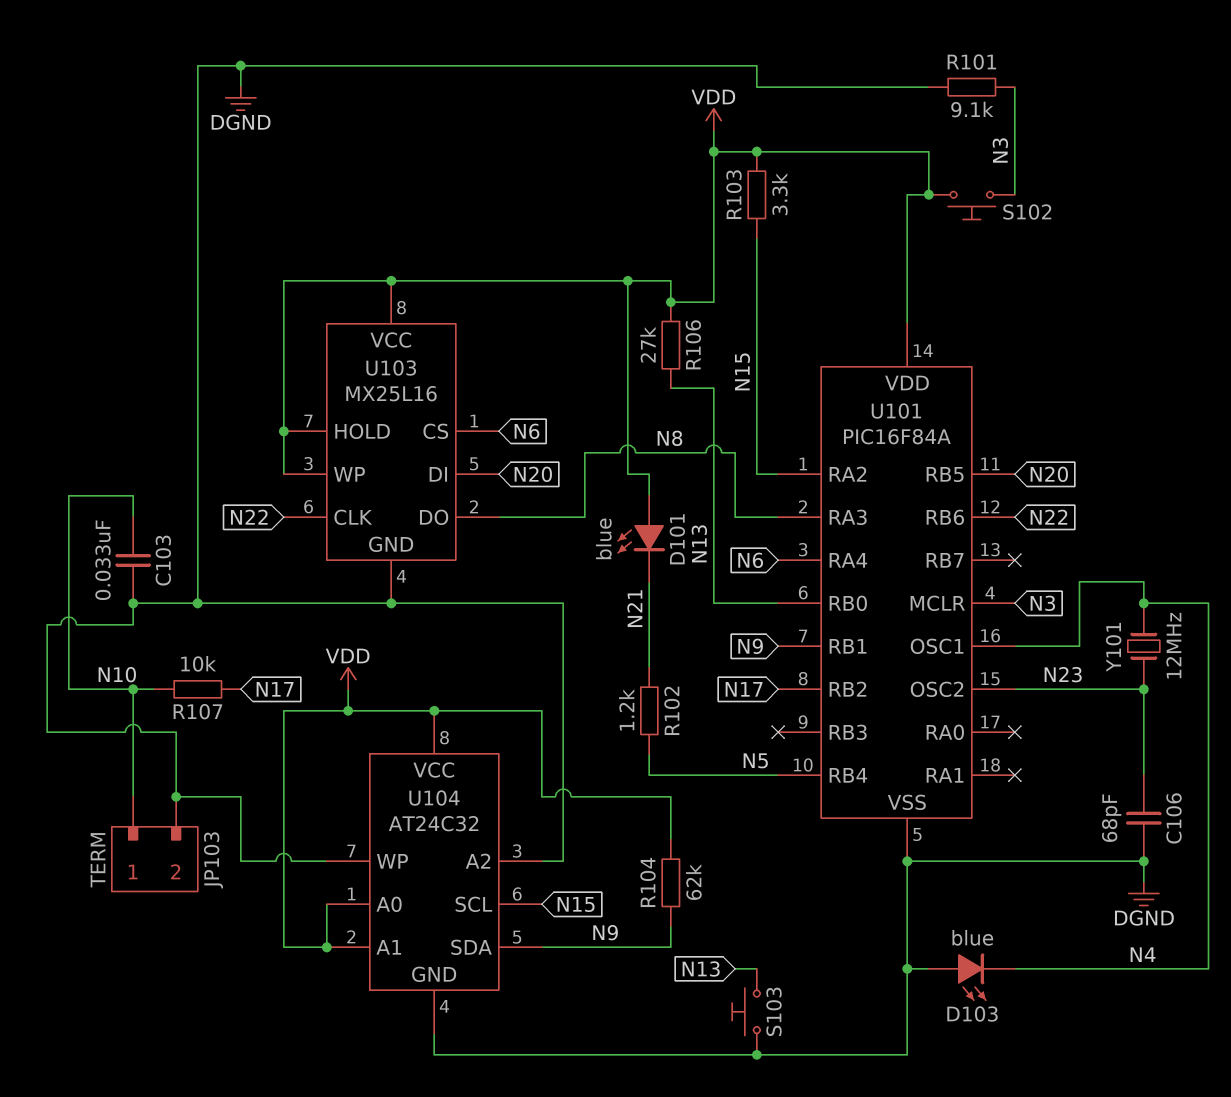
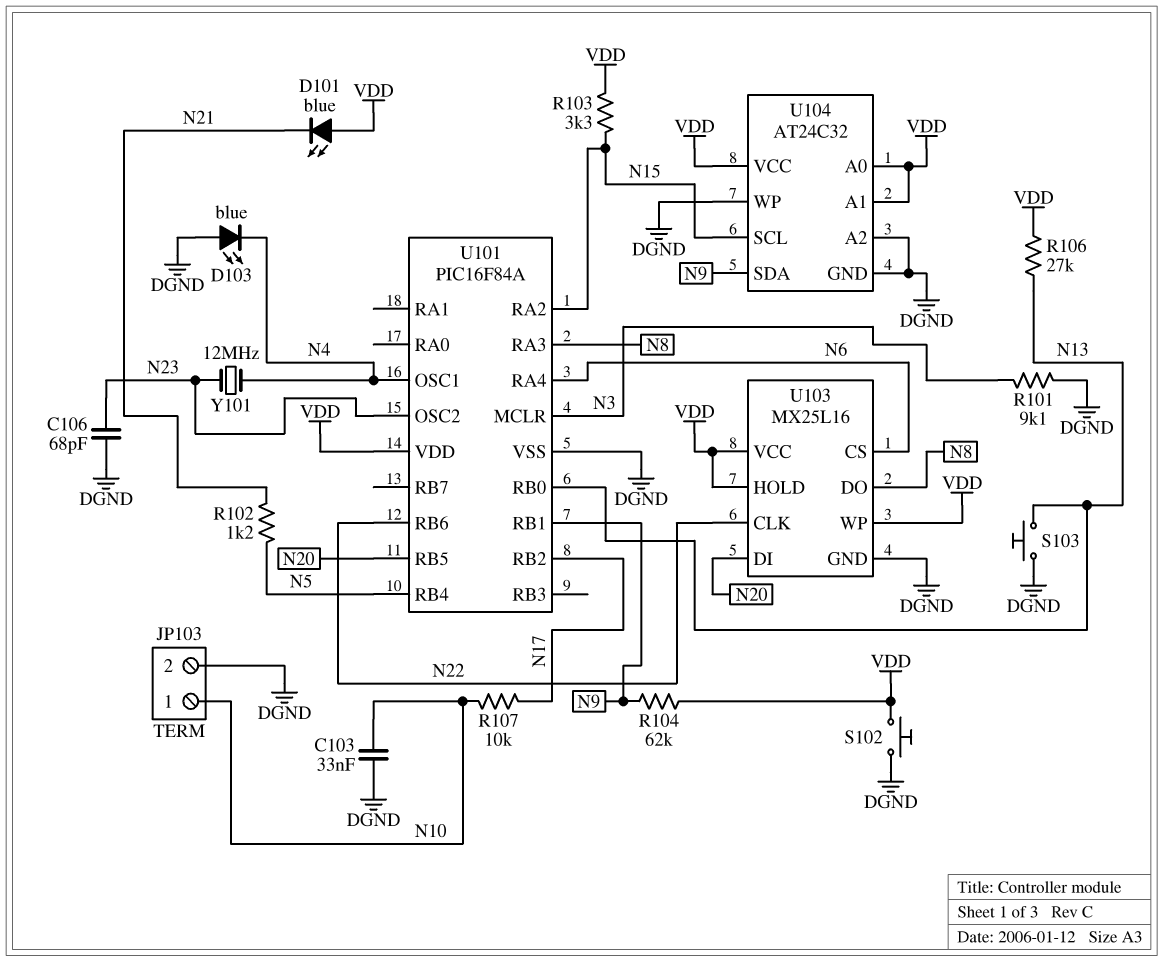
S102: button (N3, VDD) -> button (DGND, VDD)

